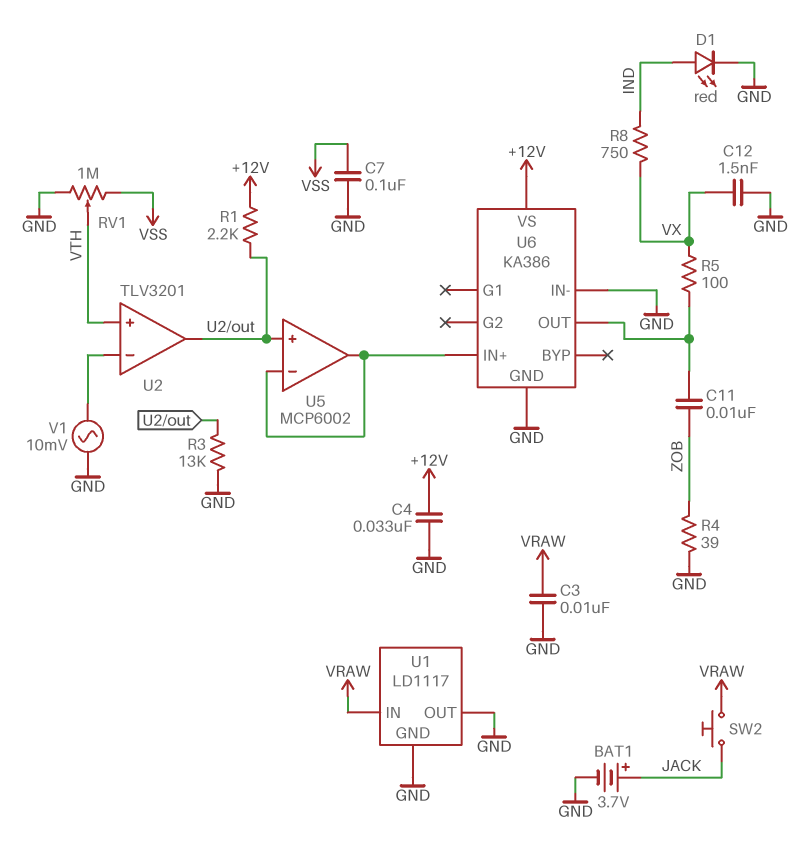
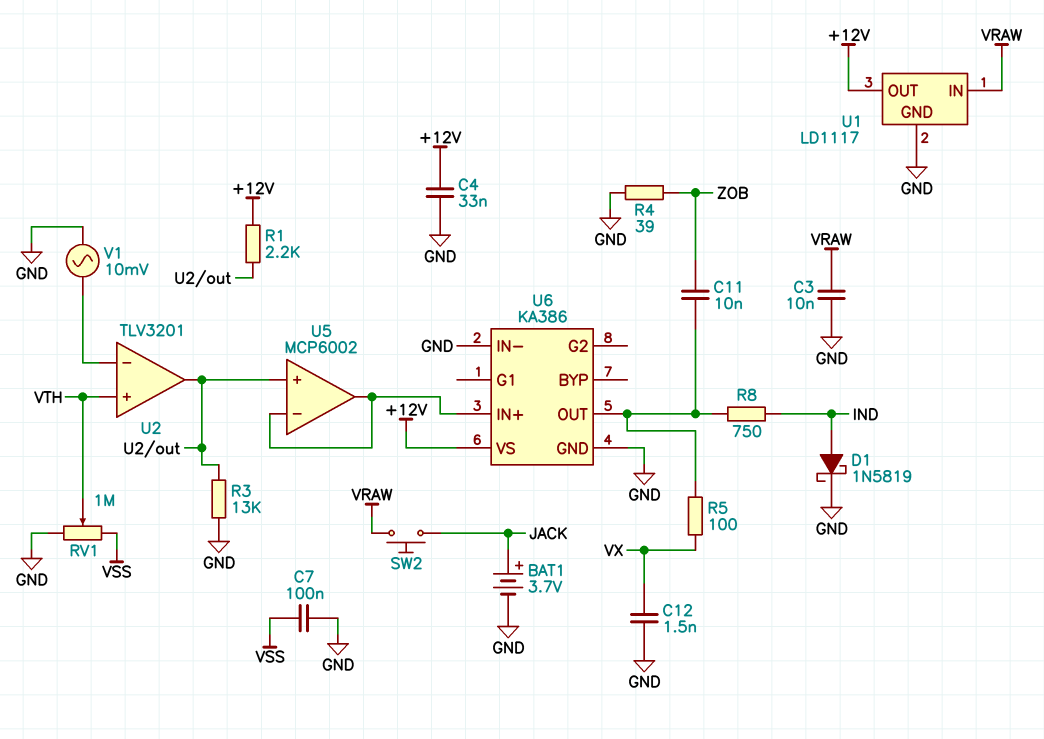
D1: LED red (A IND, K GND) -> schottky 1N5819 (A IND, K GND)
R8: 750 (IND, VX) -> 750 (IND, U6/OUT)
U1 pin OUT: GND -> +12V

